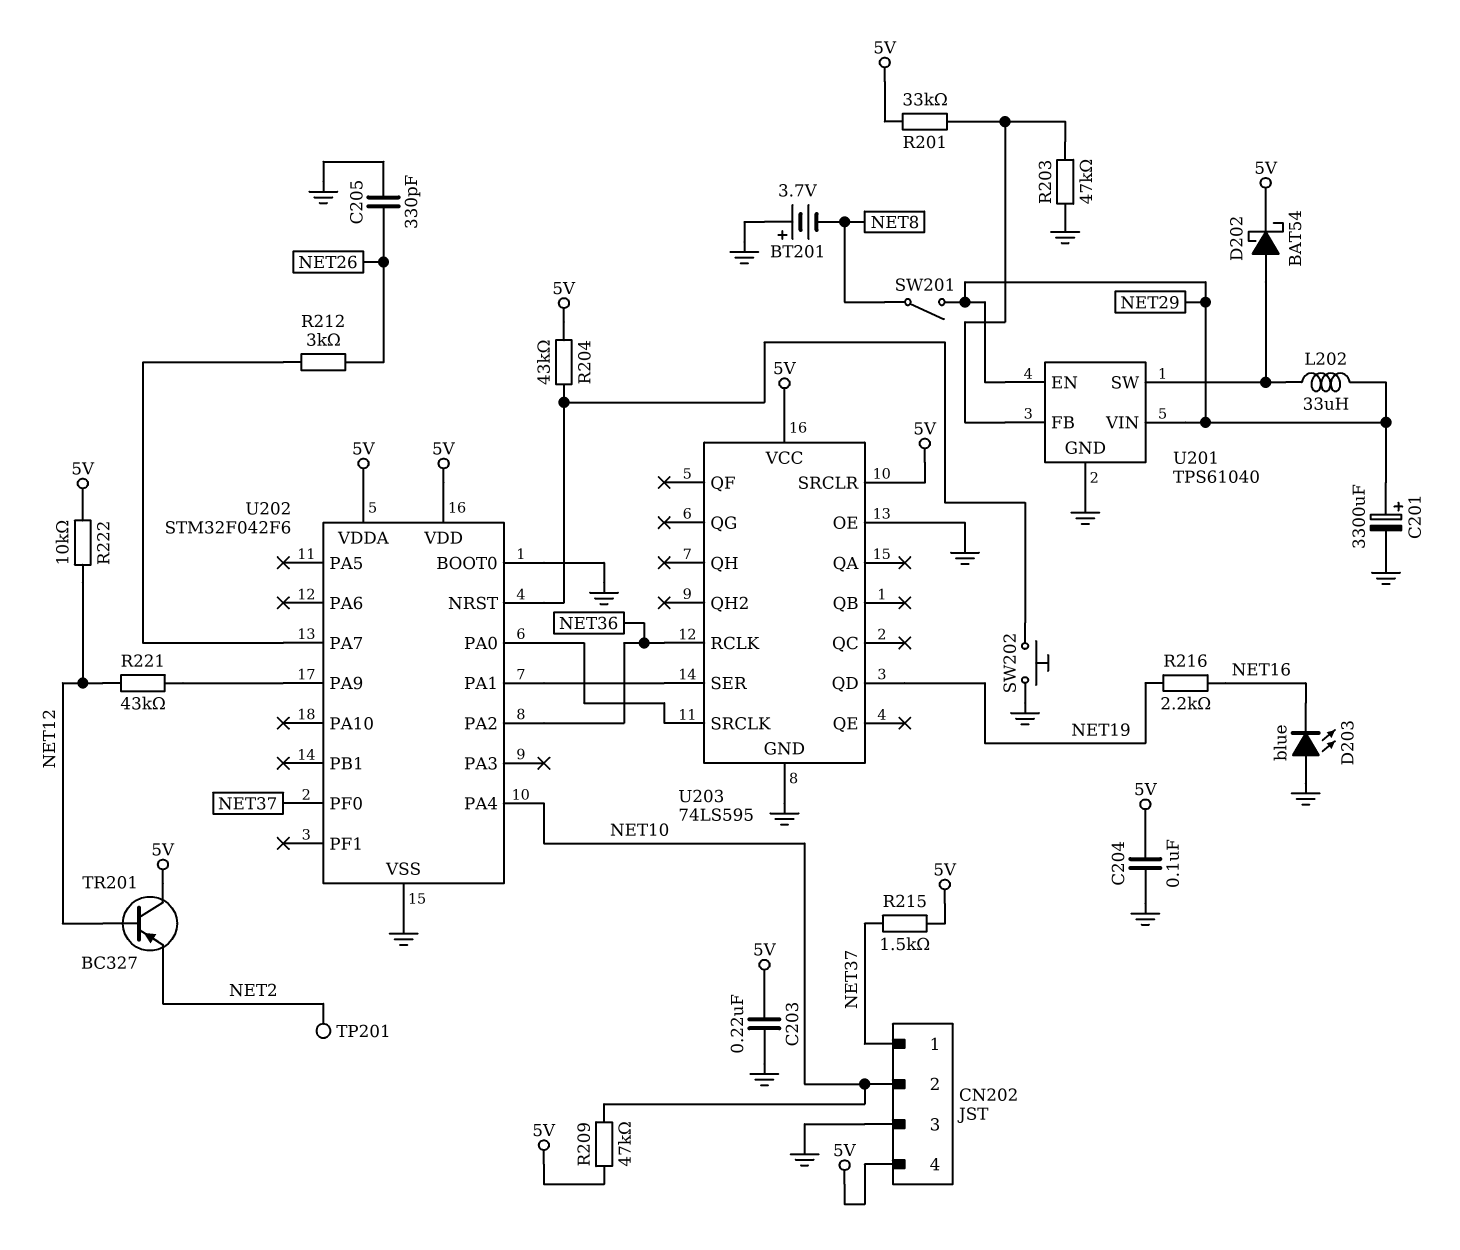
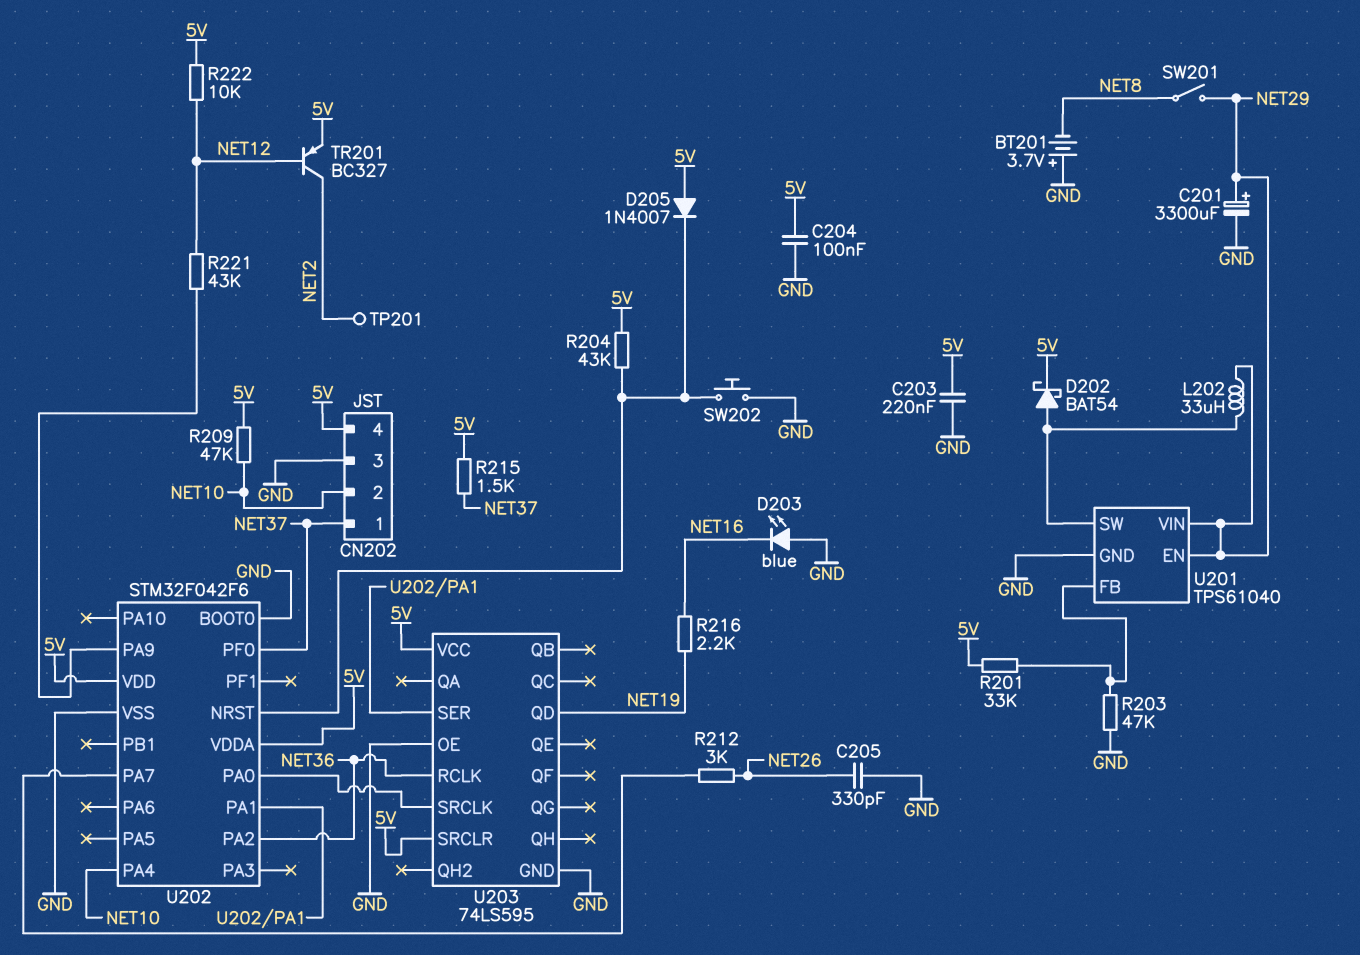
D205: none -> diode 1N4007 (A 5V, K U202/NRST)
TR201: PNP BC327 (B NET12, C 5V, E NET2) -> PNP BC327 (B NET12, C NET2, E 5V)

